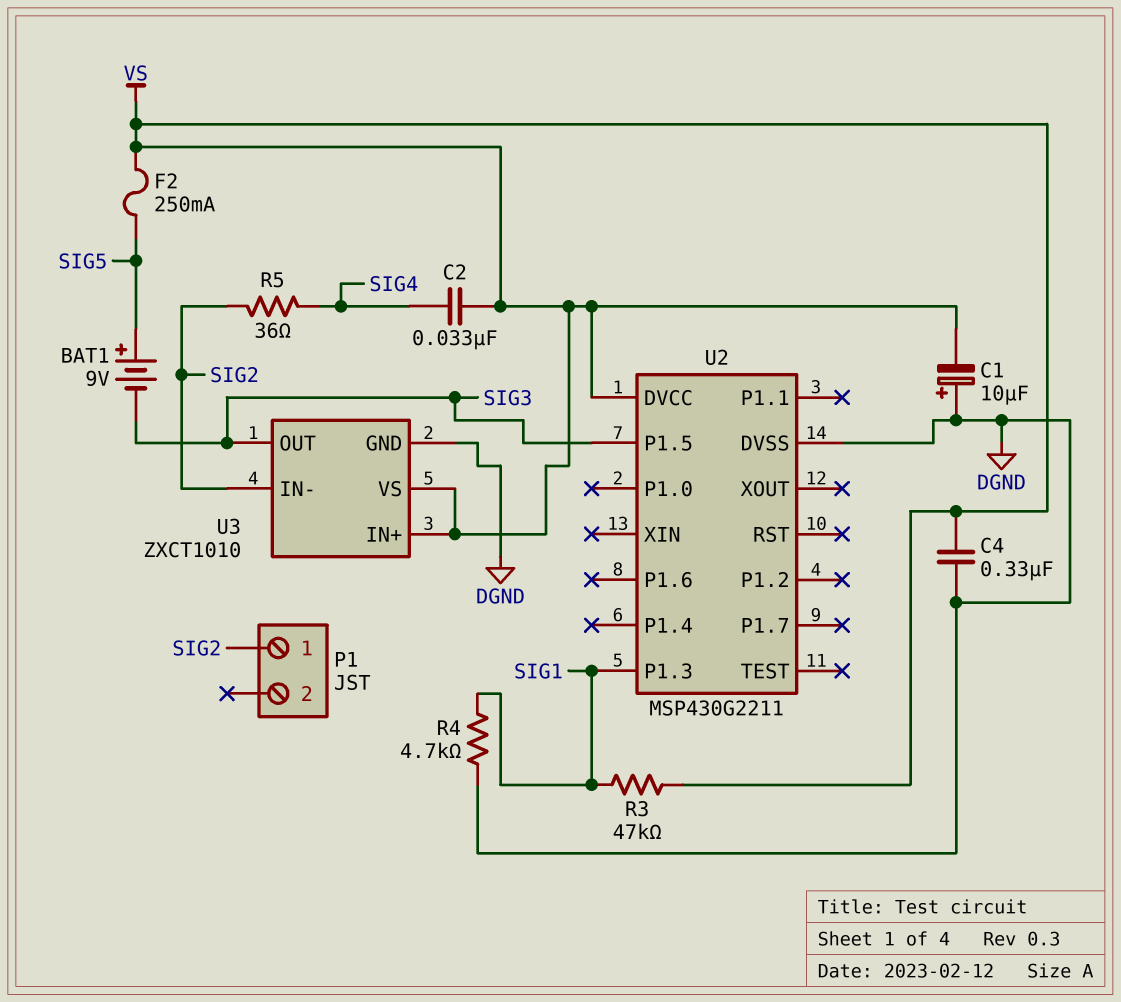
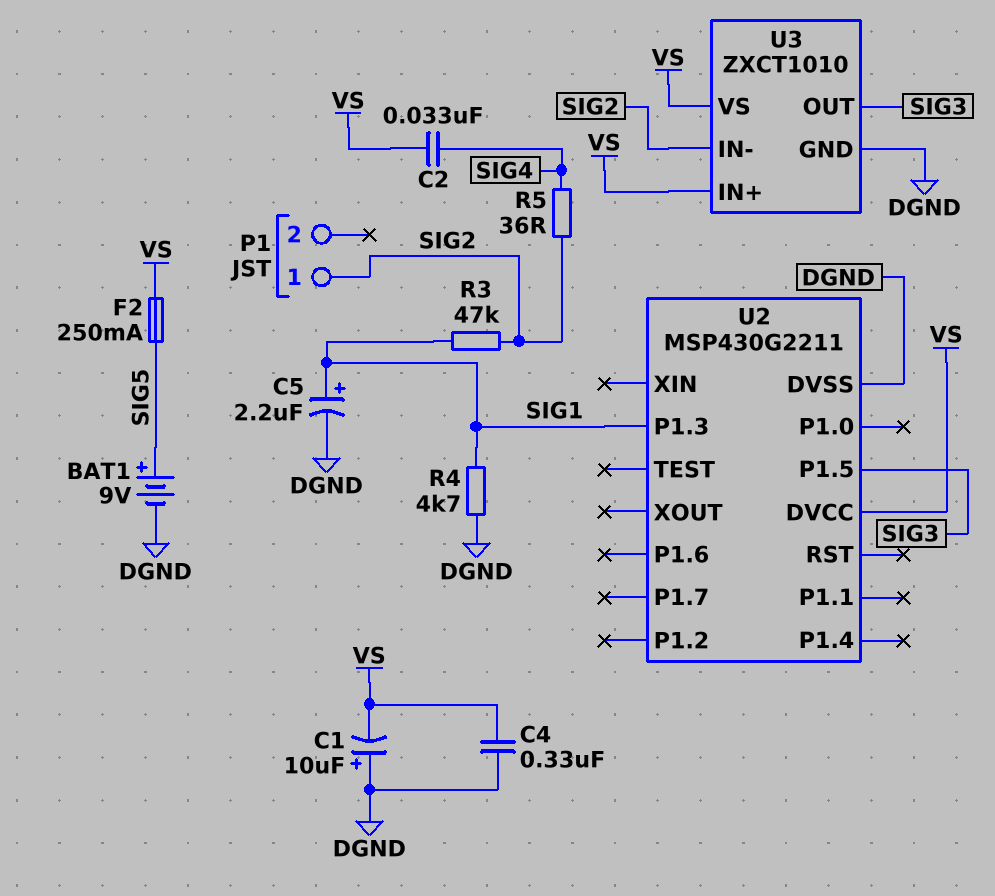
BAT1: 9V (plus SIG5, minus SIG3) -> 9V (plus SIG5, minus DGND)
C5: none -> 2.2uF (plus SIG1, minus DGND)
R3: 47k (SIG1, VS) -> 47k (SIG1, SIG2)

